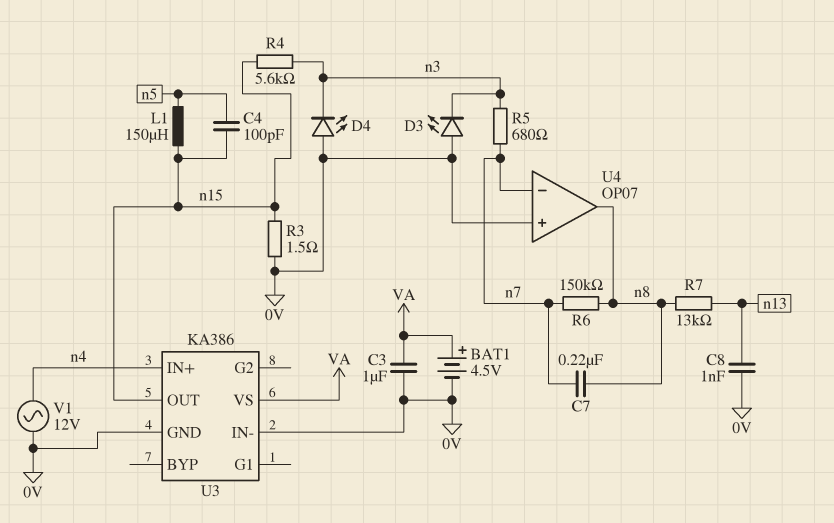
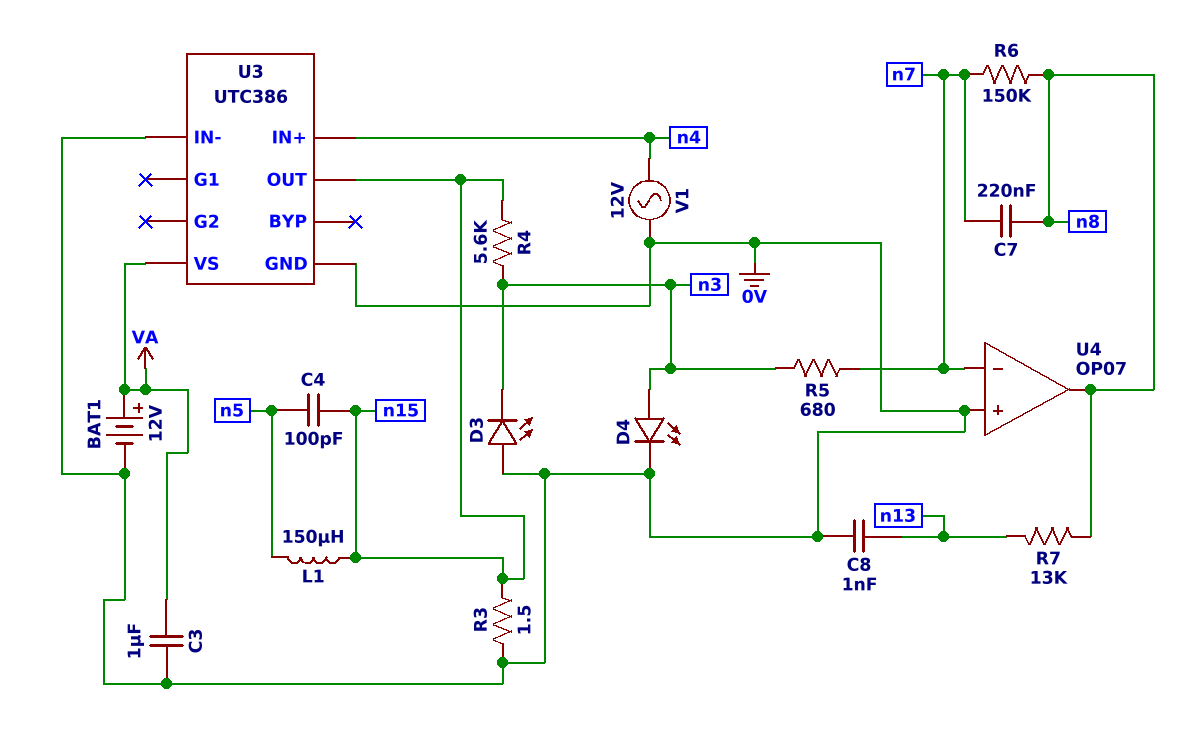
BAT1: 4.5V (plus VA, minus 0V) -> 12V (plus VA, minus 0V)
D4: LED (A 0V, K n3) -> LED (A n3, K 0V)
U3: KA386 -> UTC386

